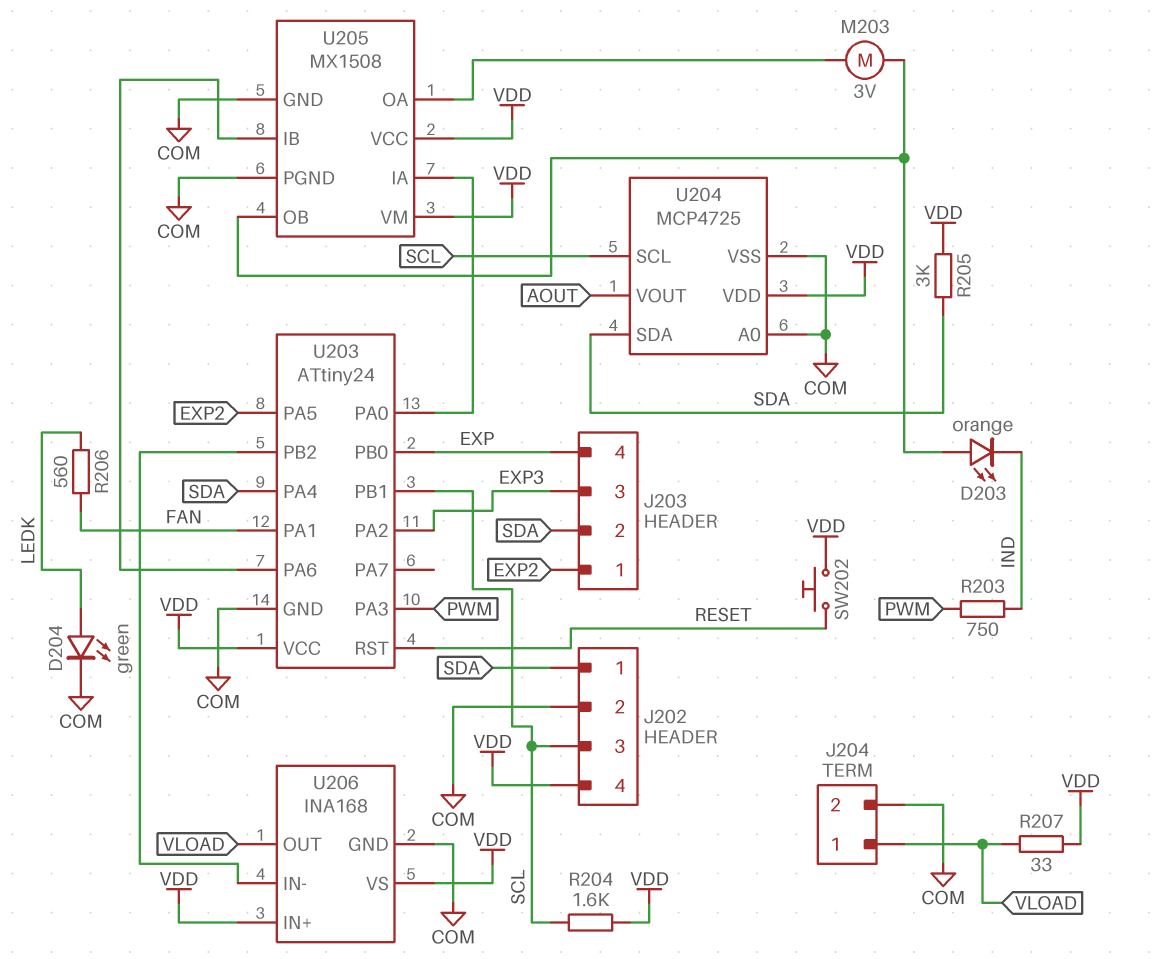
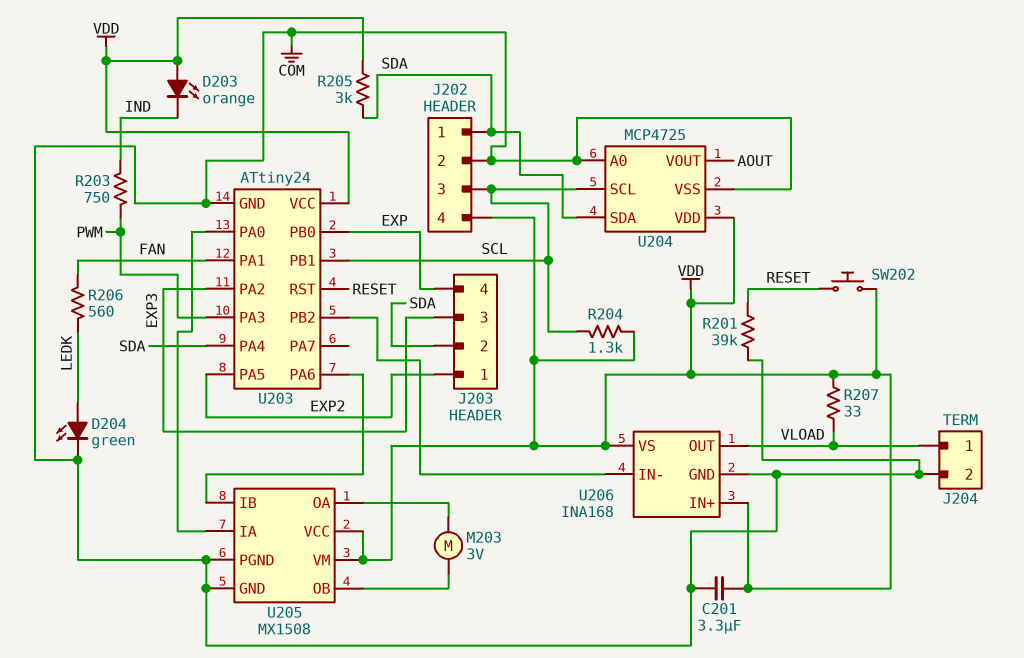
C201: none -> 3.3uF (COM, VDD)
D203: LED orange (A U205/OB, K IND) -> LED orange (A VDD, K IND)
R201: none -> 39k (COM, RESET)
R204: 1.6k (SCL, VDD) -> 1.3k (SCL, VDD)

